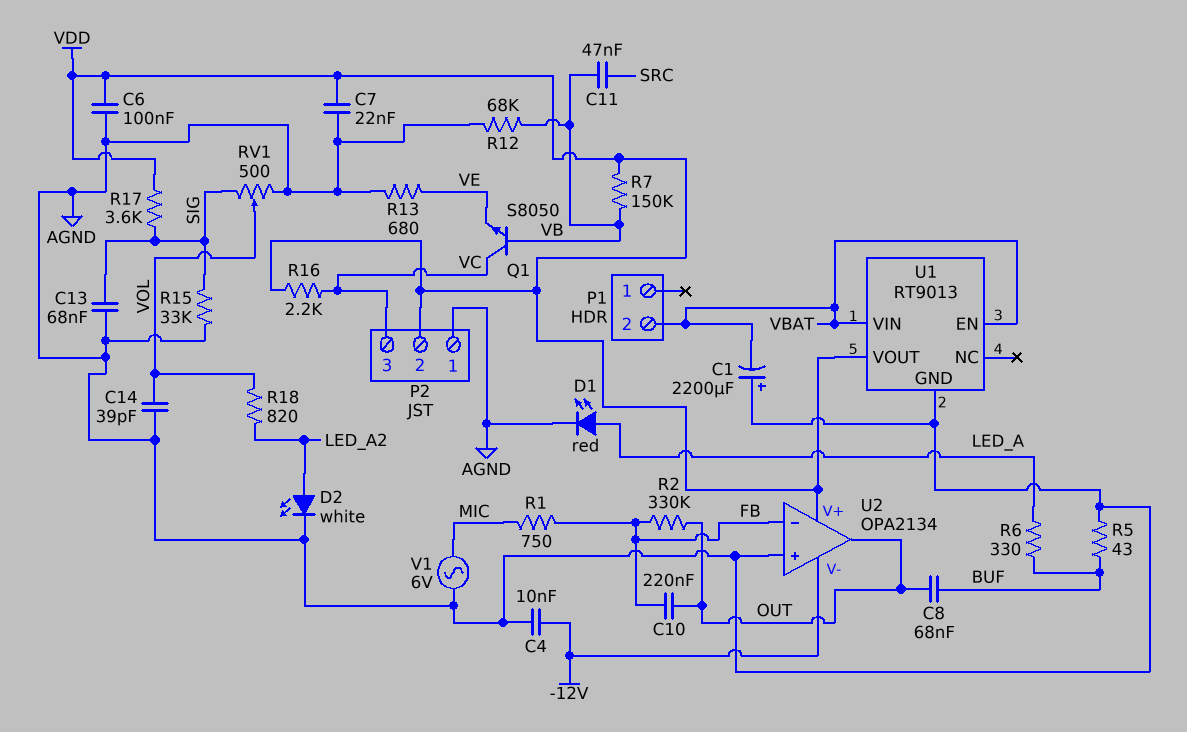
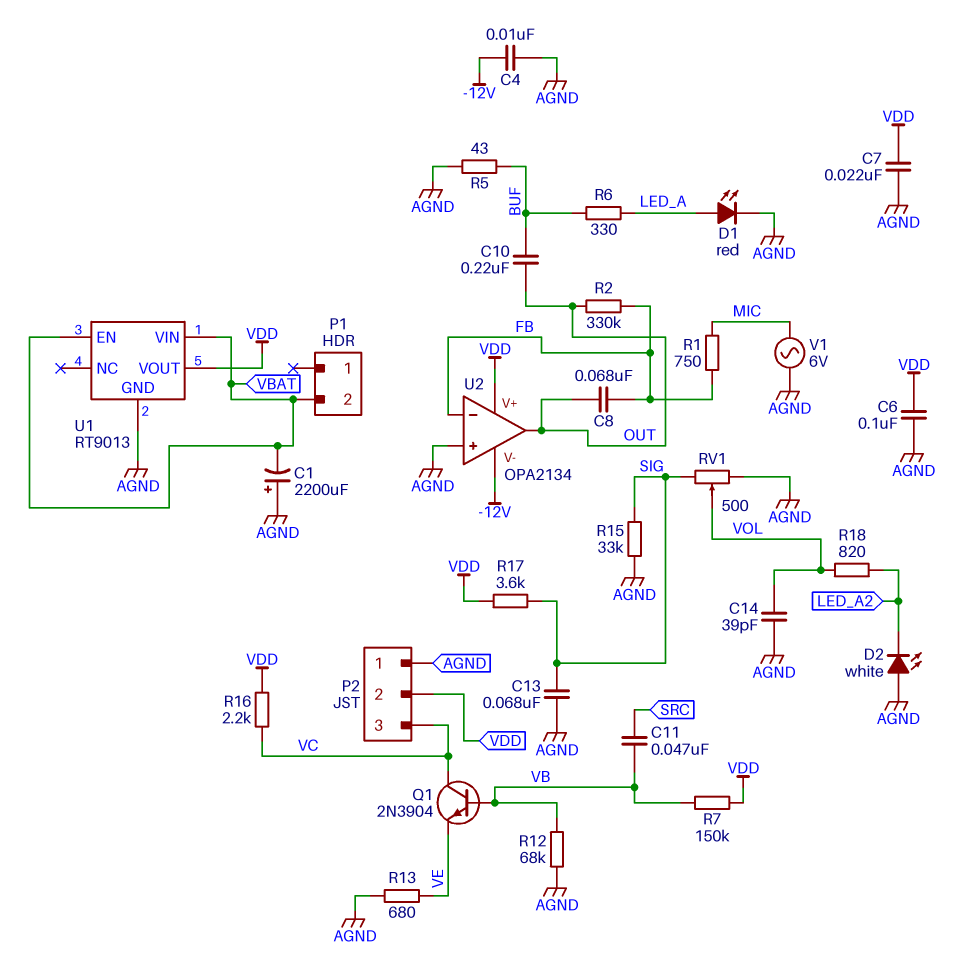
C8: 68nF (BUF, OUT) -> 68nF (FB, OUT)
C10: 220nF (FB, OUT) -> 220nF (BUF, OUT)
D2: LED white (A LED_A2, K AGND) -> LED white (A AGND, K LED_A2)
Q1: NPN S8050 (B VB, C VC, E VE) -> NPN 2N3904 (B VB, C VC, E VE)

